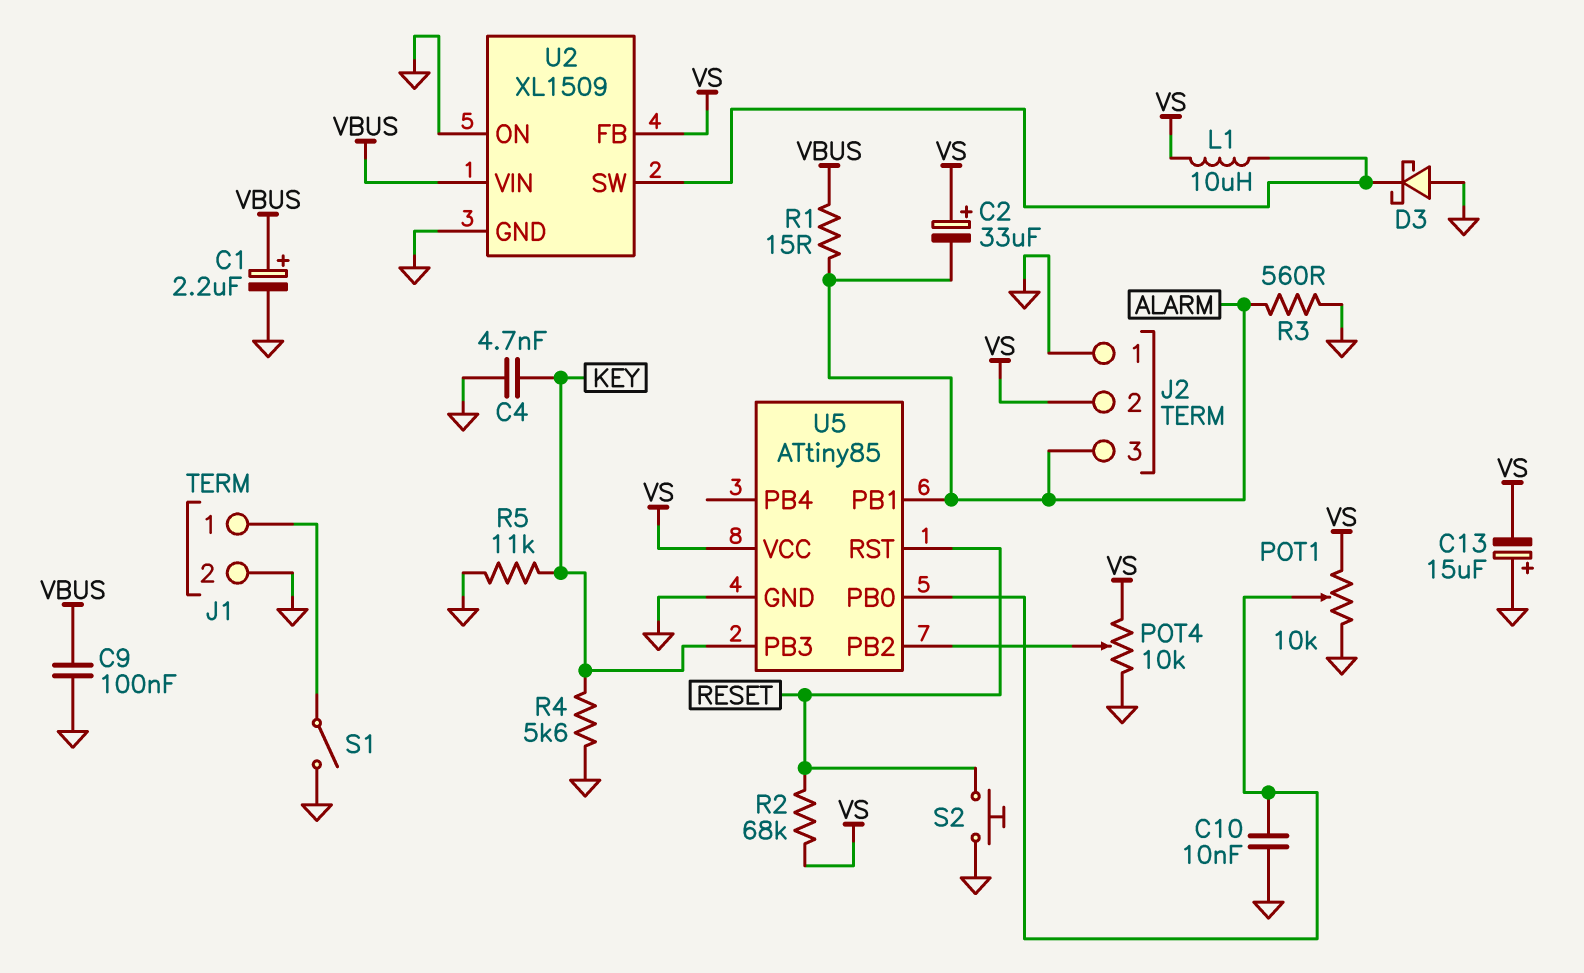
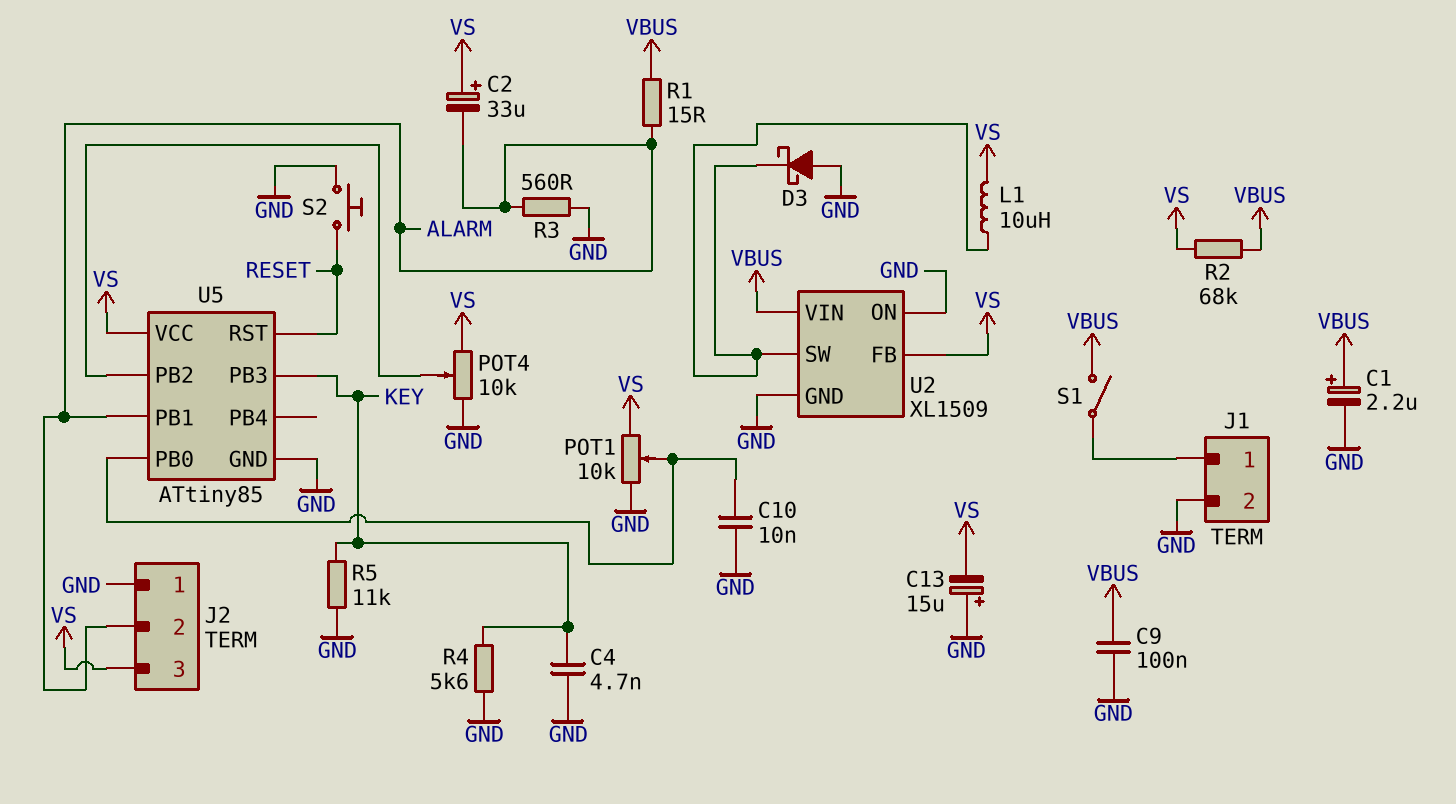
J2 pin 2: VS -> ALARM
J2 pin 3: ALARM -> VS
R2: 68k (RESET, VS) -> 68k (VBUS, VS)
S1: switch (GND, J1/1) -> switch (J1/1, VBUS)

